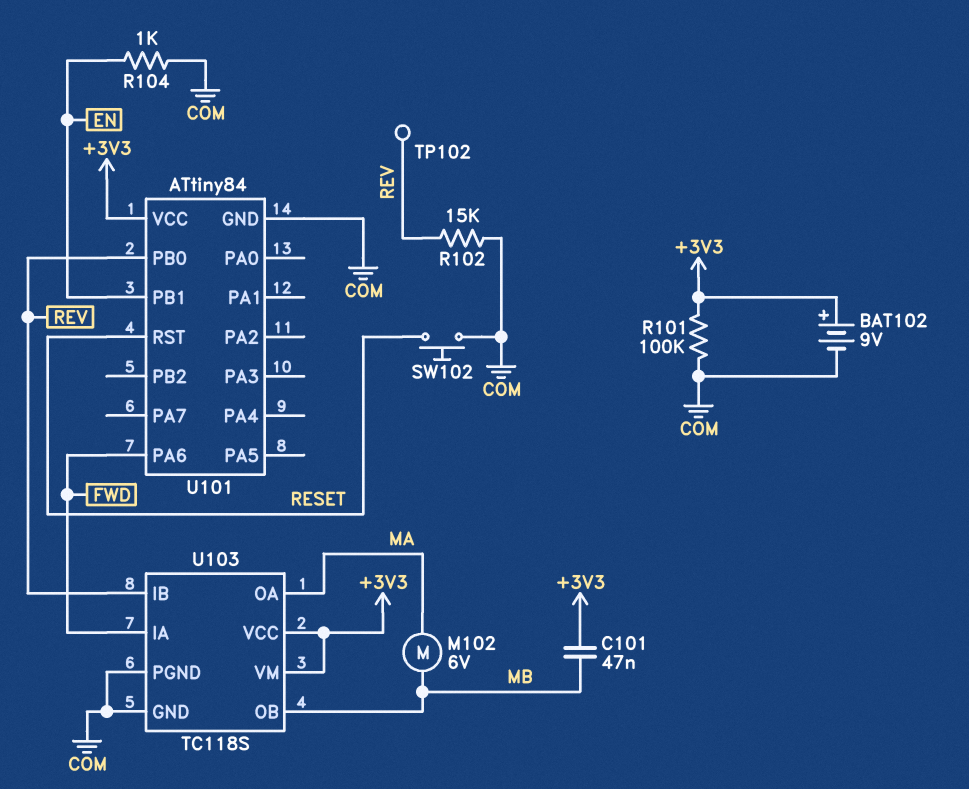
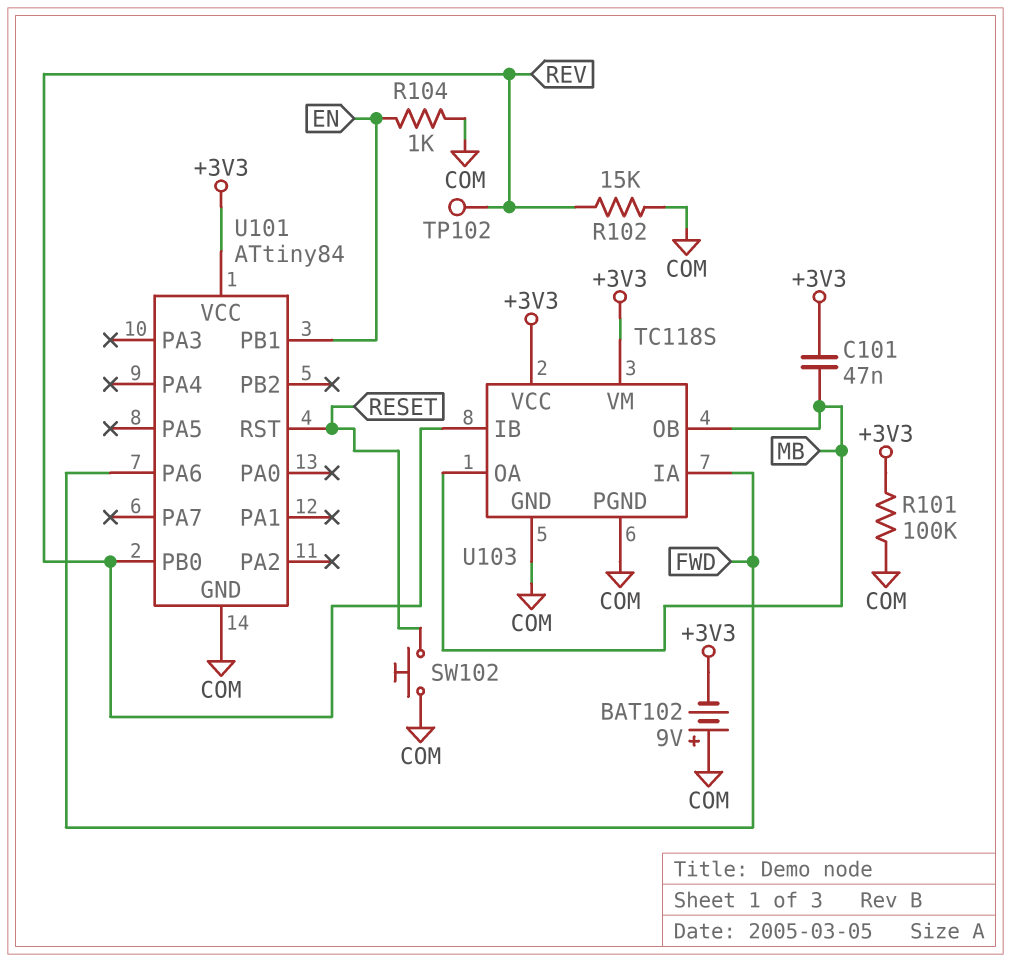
BAT102: 9V (plus +3V3, minus COM) -> 9V (plus COM, minus +3V3)
M102: motor 6V (MA, MB) -> none
U103 pin OA: MA -> MB

